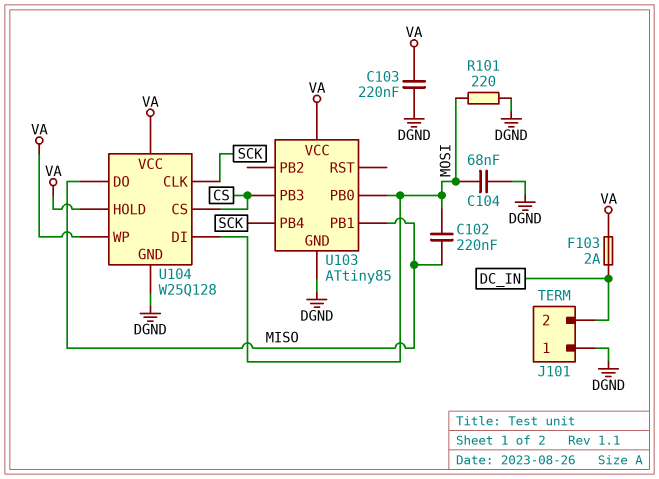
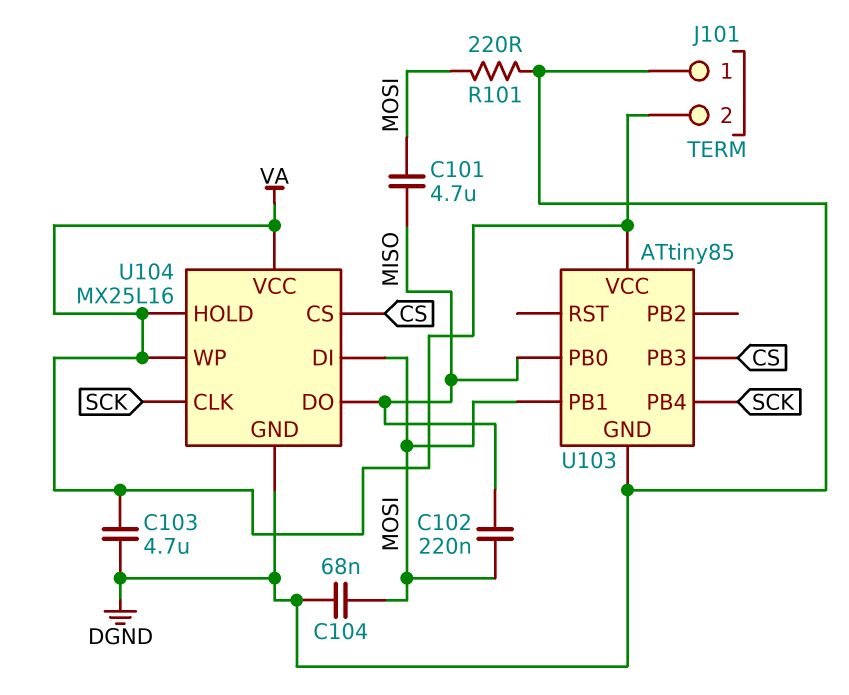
C101: none -> 4.7uF (MISO, MOSI)
C103: 220nF (DGND, VA) -> 4.7uF (DGND, VA)
F103: 2A (DC_IN, VA) -> none
J101 pin 2: DC_IN -> VA
U103 pin PB0: MOSI -> MISO
U103 pin PB1: MISO -> MOSI
U104: W25Q128 -> MX25L16

